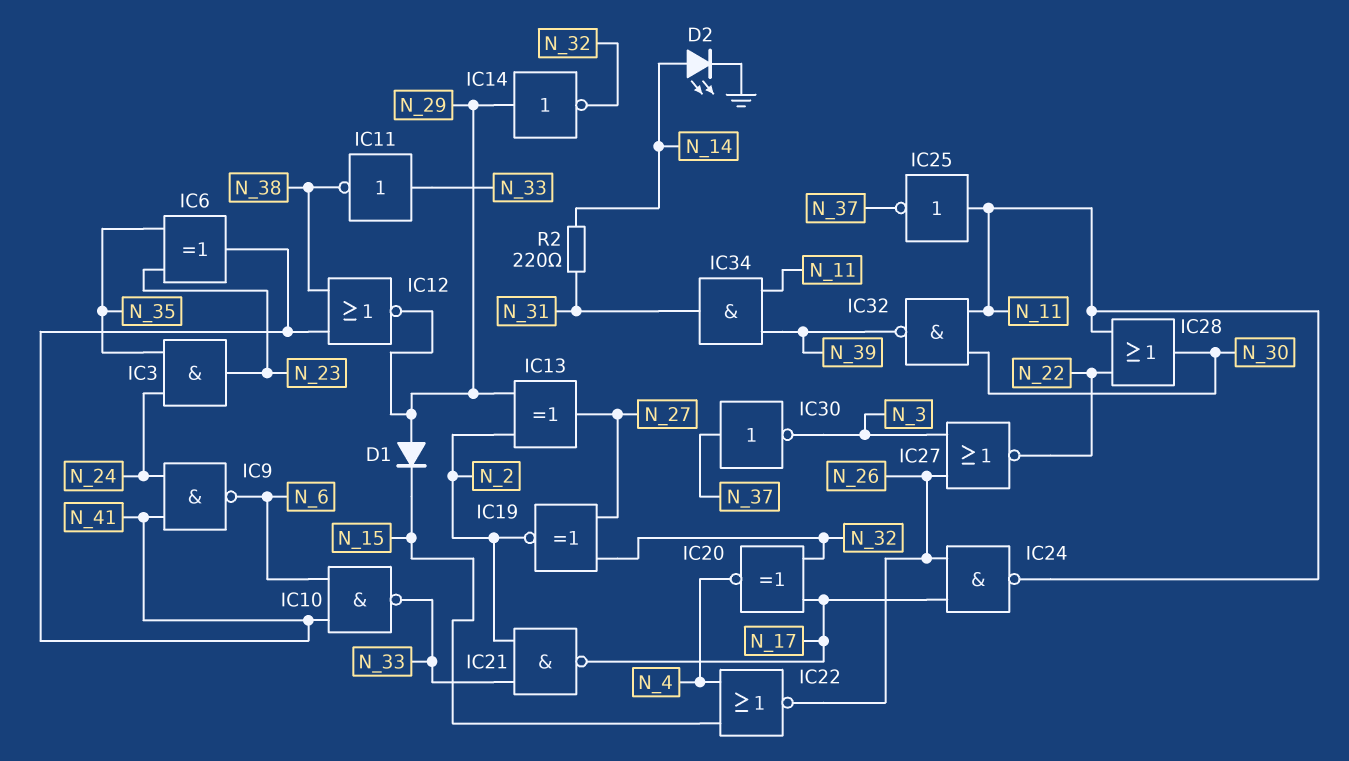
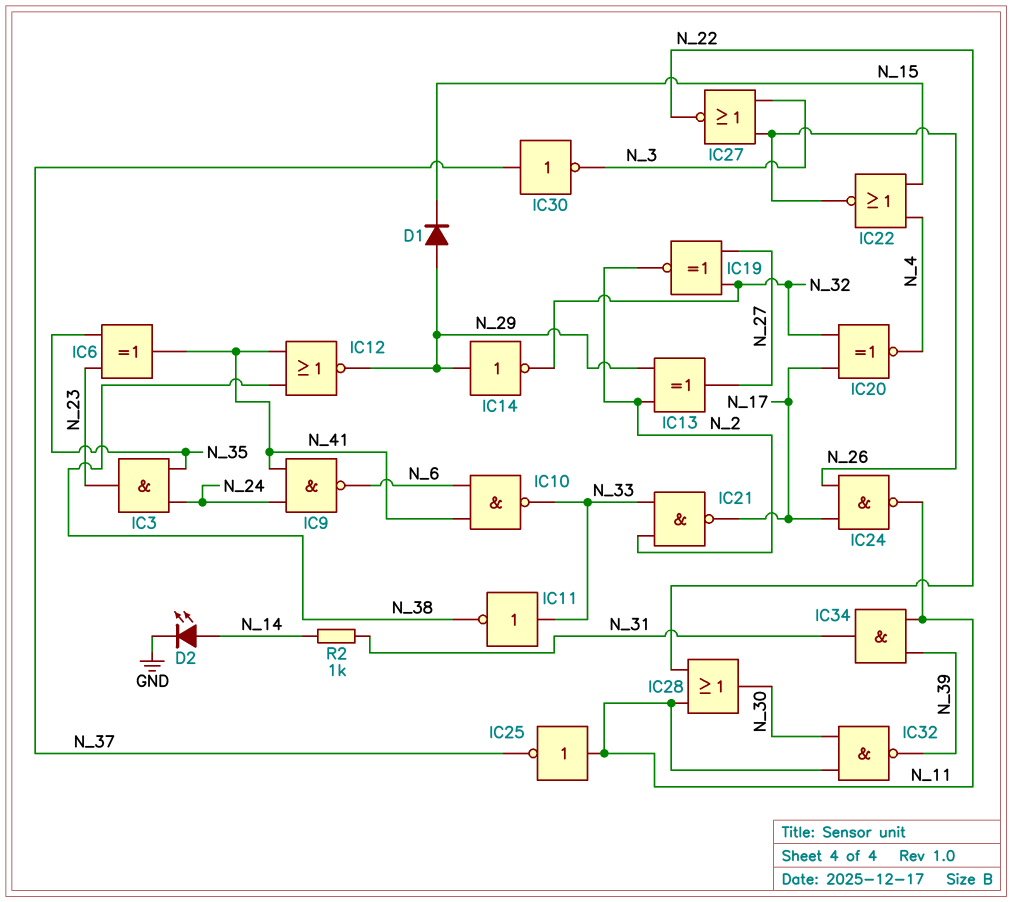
R2: 220 (N_14, N_31) -> 1k (N_14, N_31)

